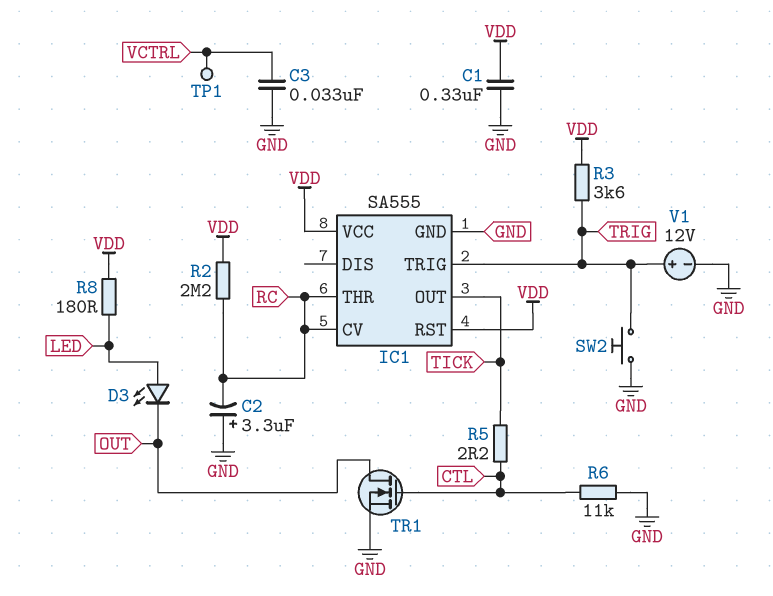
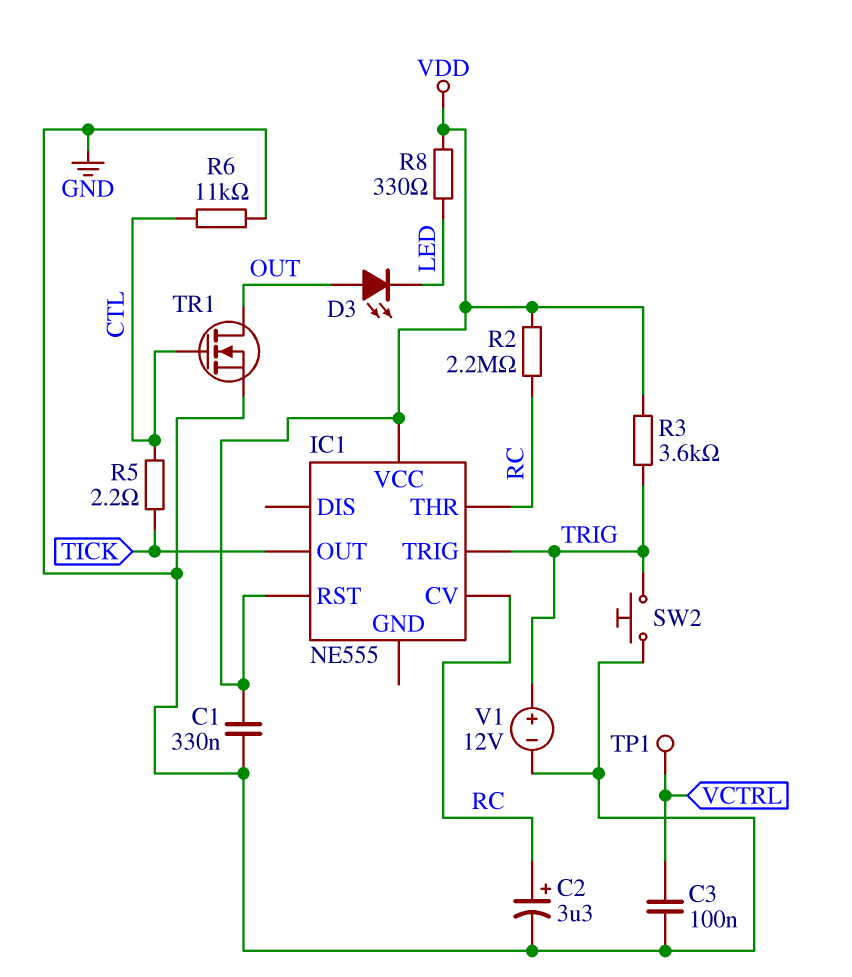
C2: 3.3uF (plus GND, minus RC) -> 3.3uF (plus RC, minus GND)
C3: 33nF (GND, VCTRL) -> 100nF (GND, VCTRL)
D3: LED (A LED, K OUT) -> LED (A OUT, K LED)
IC1: SA555 -> NE555
IC1 pin GND: GND -> none
R8: 180 (LED, VDD) -> 330 (LED, VDD)

